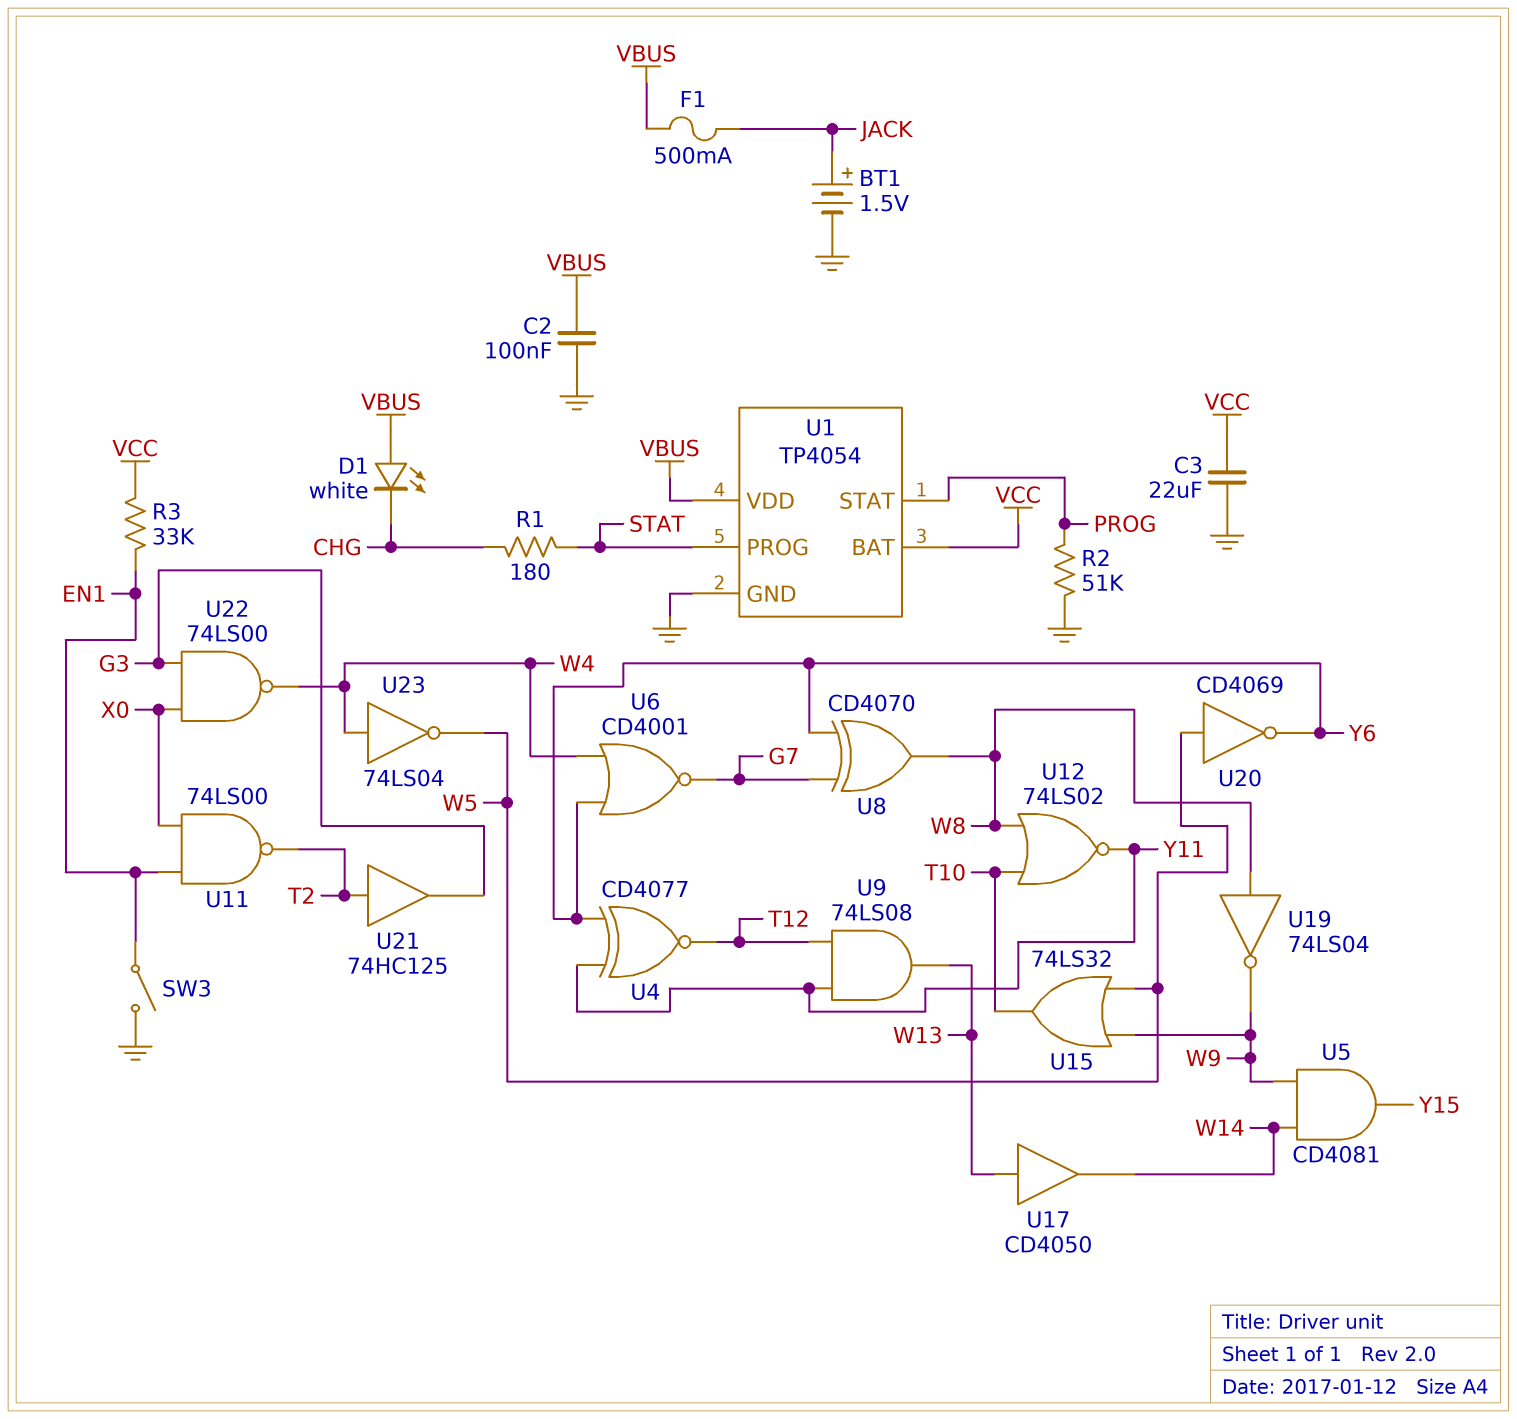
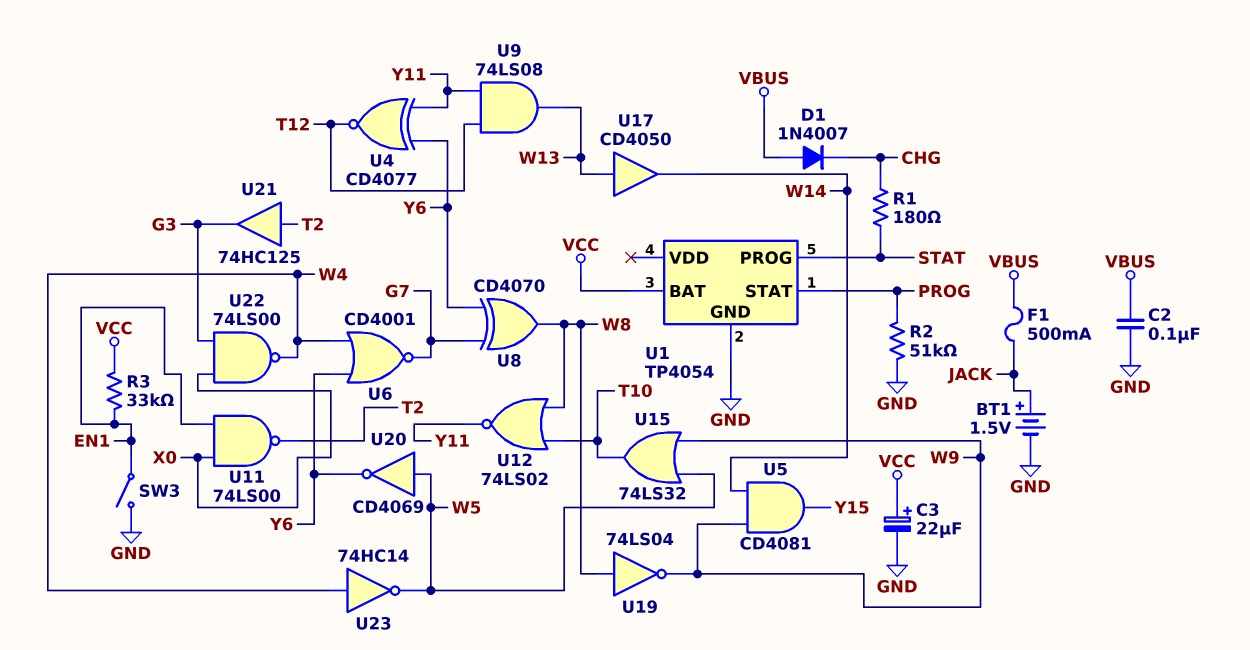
C3: 22uF (GND, VCC) -> 22uF (plus VCC, minus GND)
D1: LED white (A VBUS, K CHG) -> diode 1N4007 (A VBUS, K CHG)
U1 pin VDD: VBUS -> none
U23: NOT 74LS04 (in W4, out W5) -> NOT 74HC14 (in W4, out W5)

